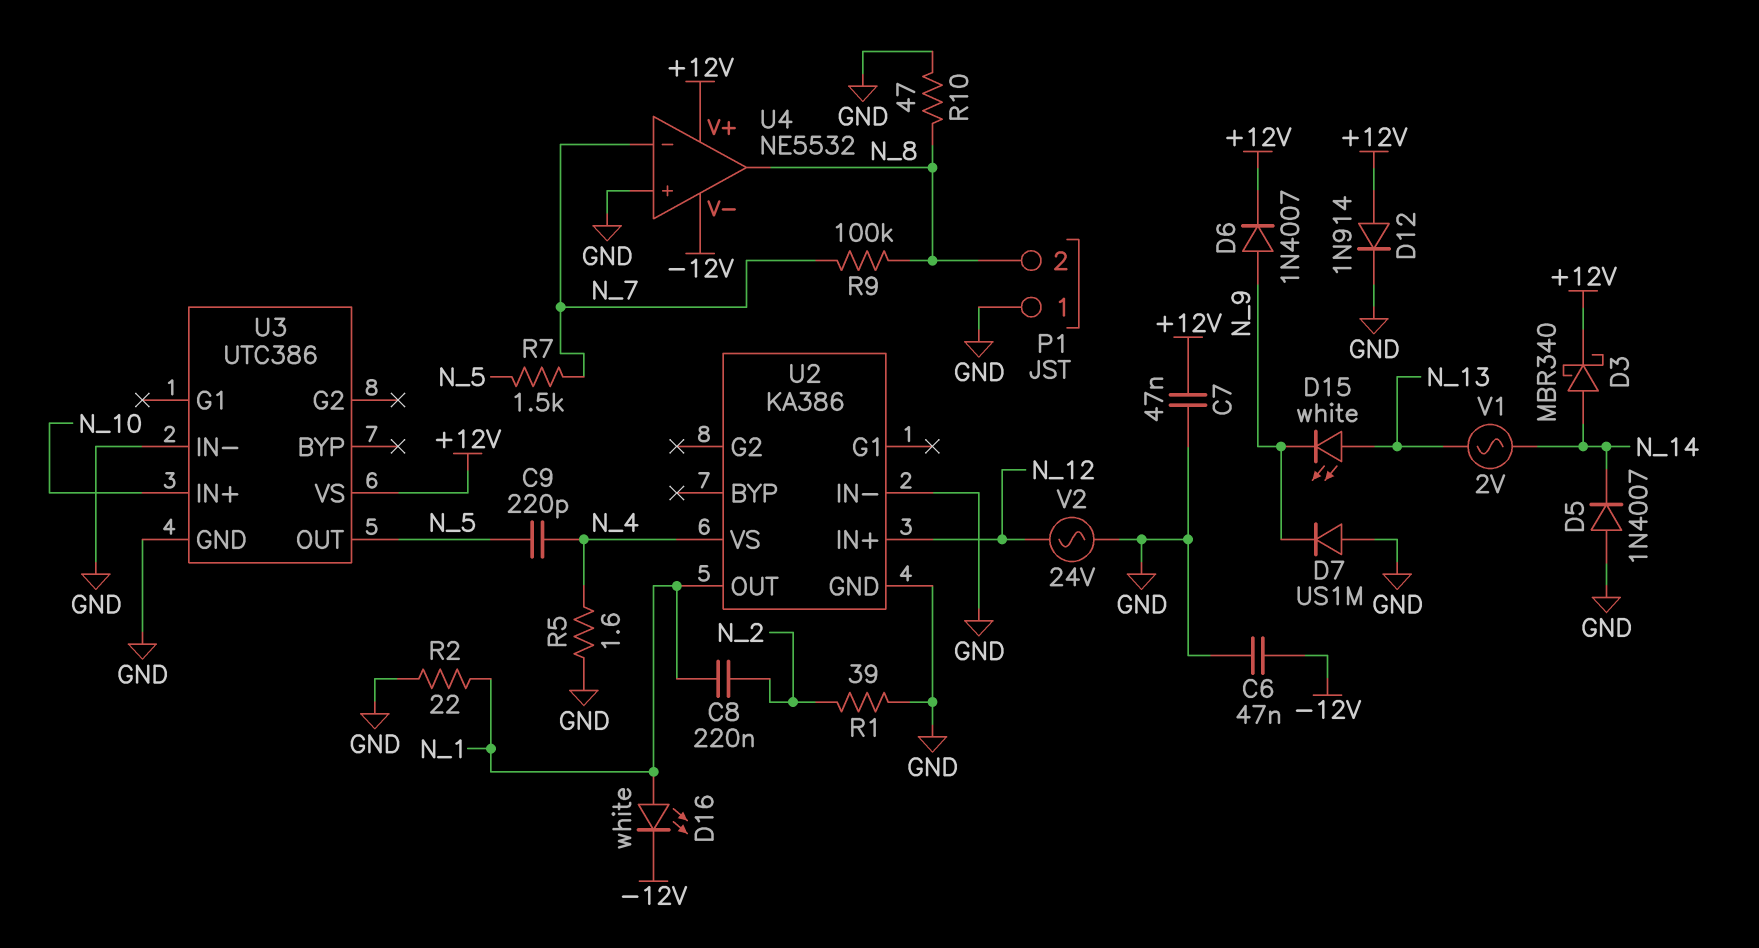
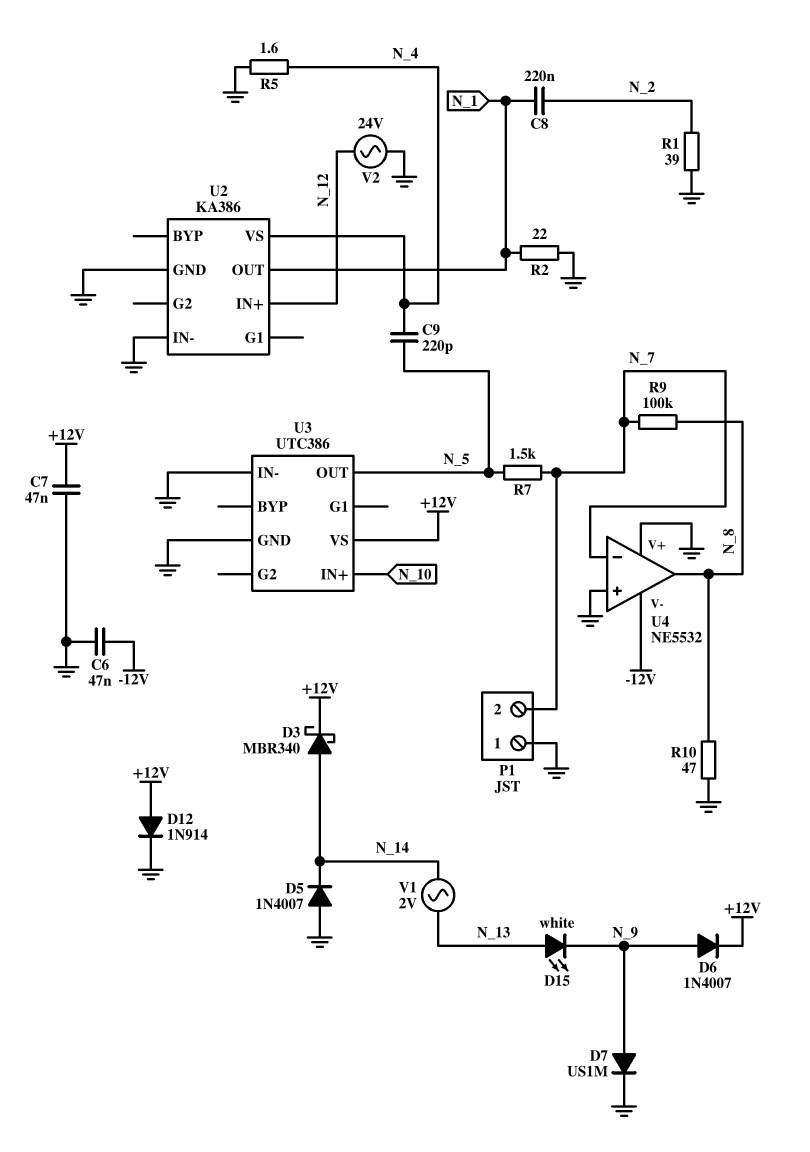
D7: diode US1M (A GND, K N_9) -> diode US1M (A N_9, K GND)
D16: LED white (A N_1, K -12V) -> none
P1 pin 2: N_8 -> N_7
U4 pin V+: +12V -> GND

